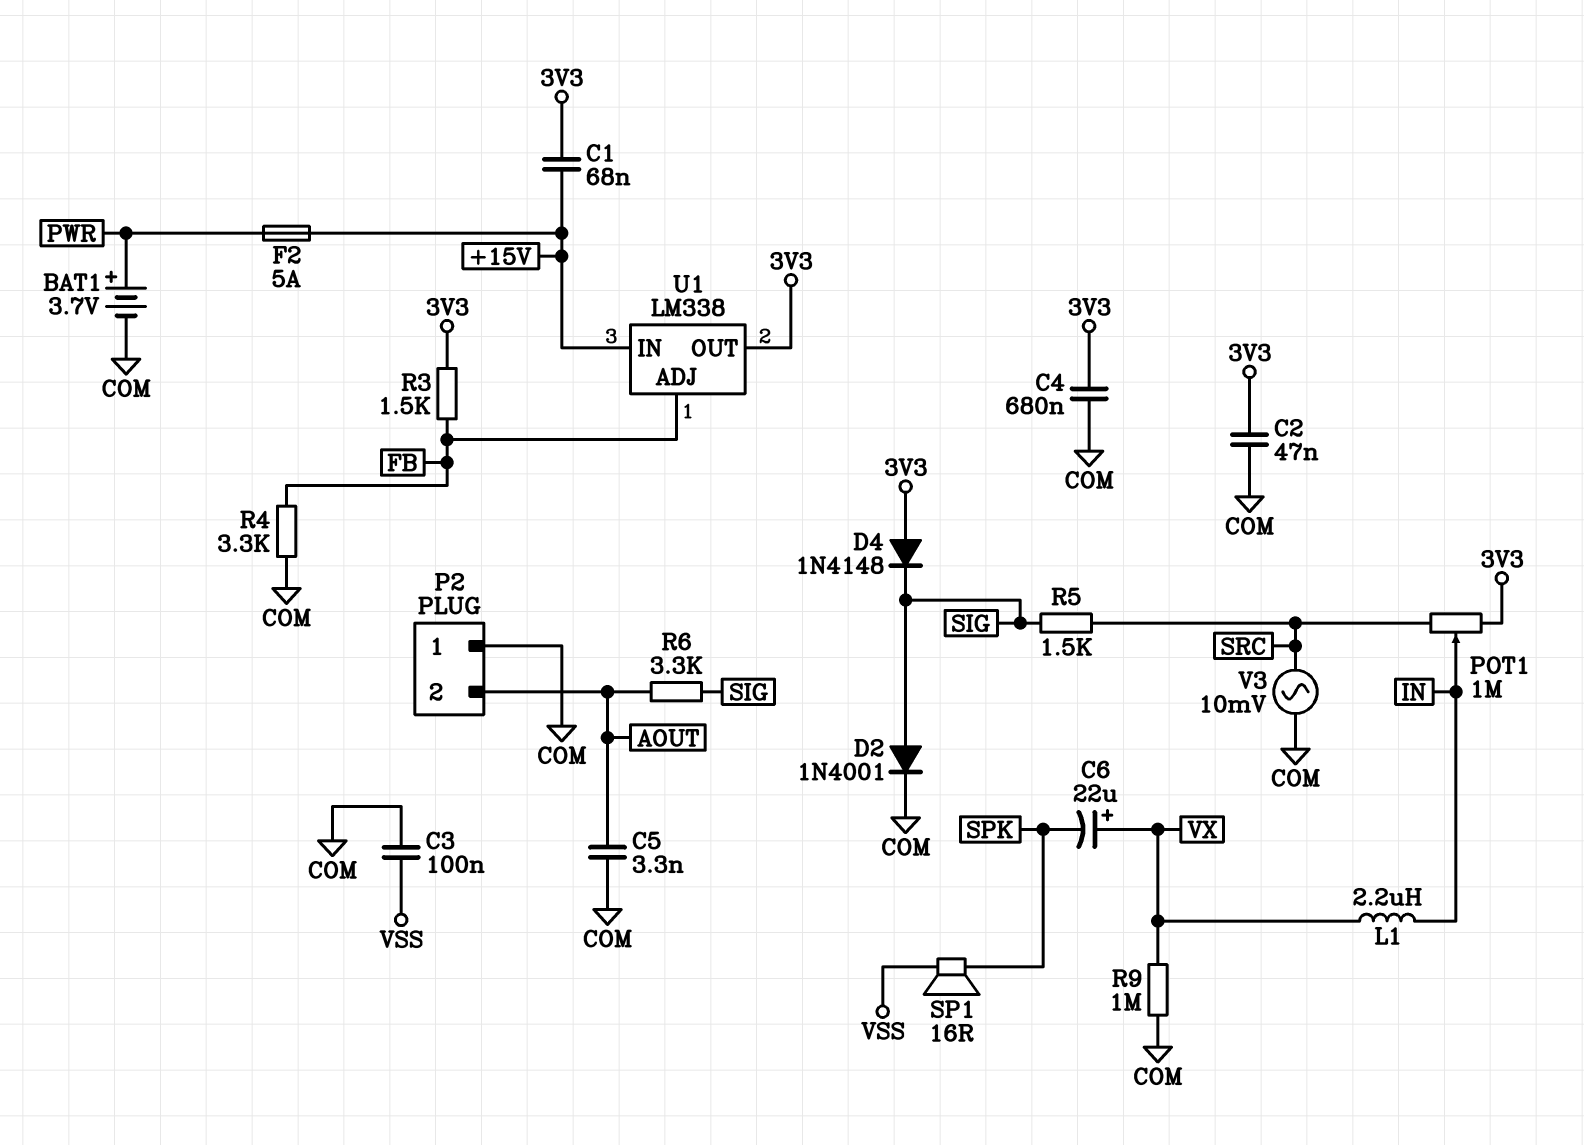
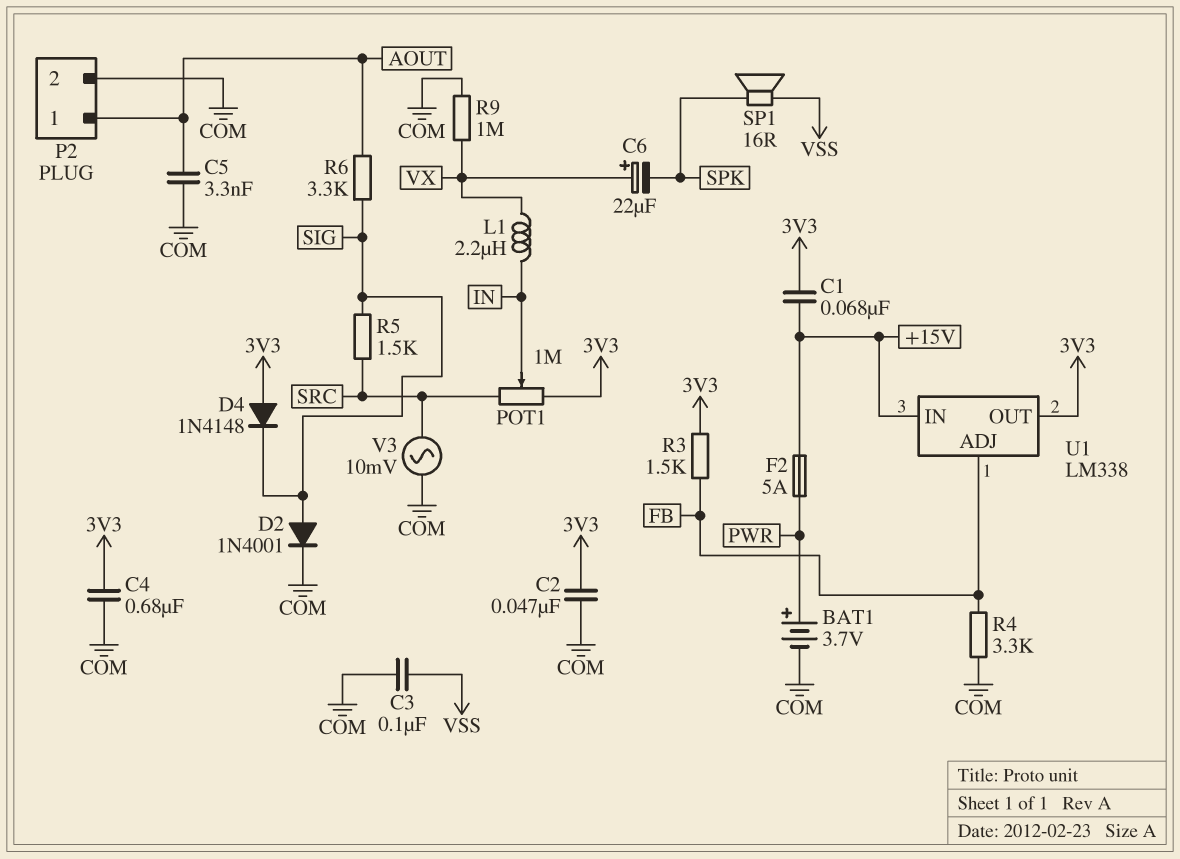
P2 pin 1: COM -> AOUT
P2 pin 2: AOUT -> COM

